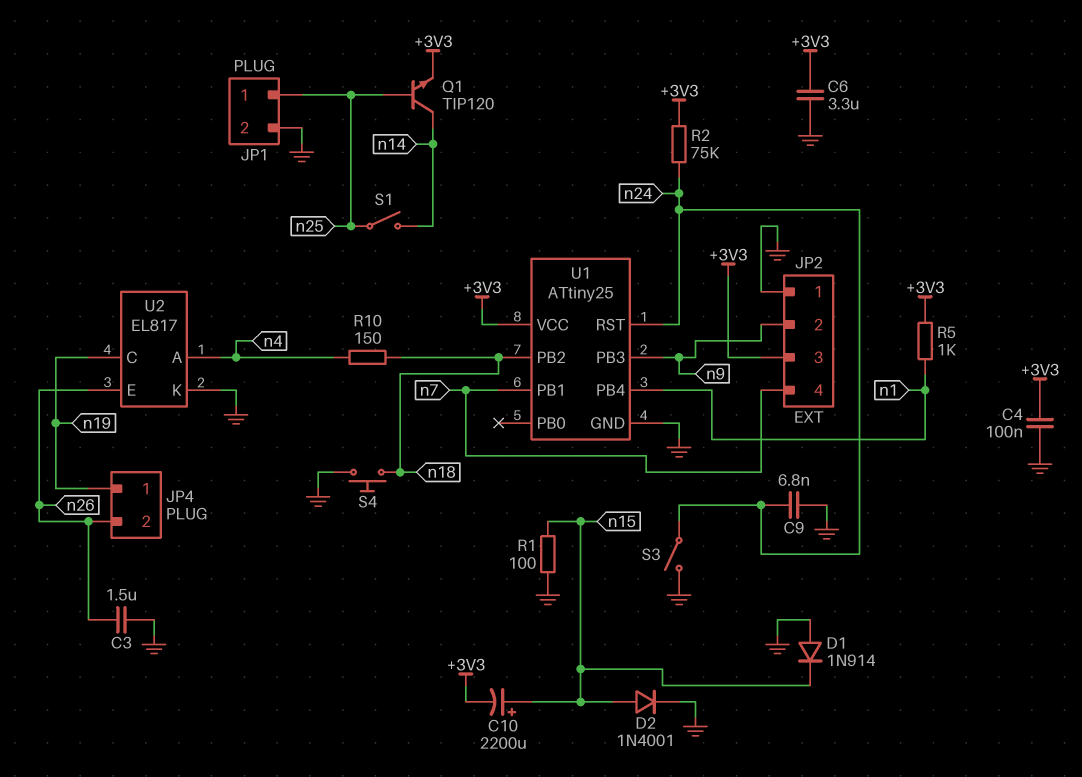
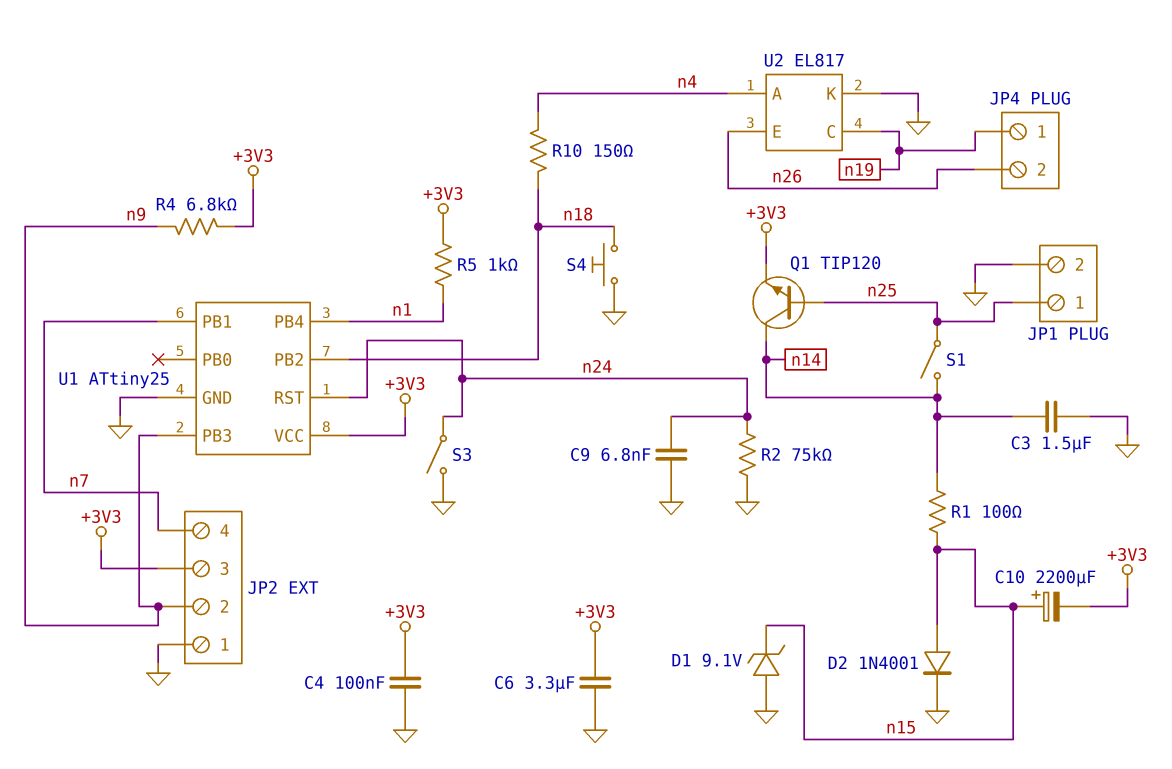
C3: 1.5uF (GND, n26) -> 1.5uF (GND, n14)
D1: diode 1N914 (A GND, K n15) -> zener 9.1V (A GND, K n15)
R1: 100 (GND, n15) -> 100 (n14, n15)
R2: 75k (+3V3, n24) -> 75k (GND, n24)
R4: none -> 6.8k (+3V3, n9)

